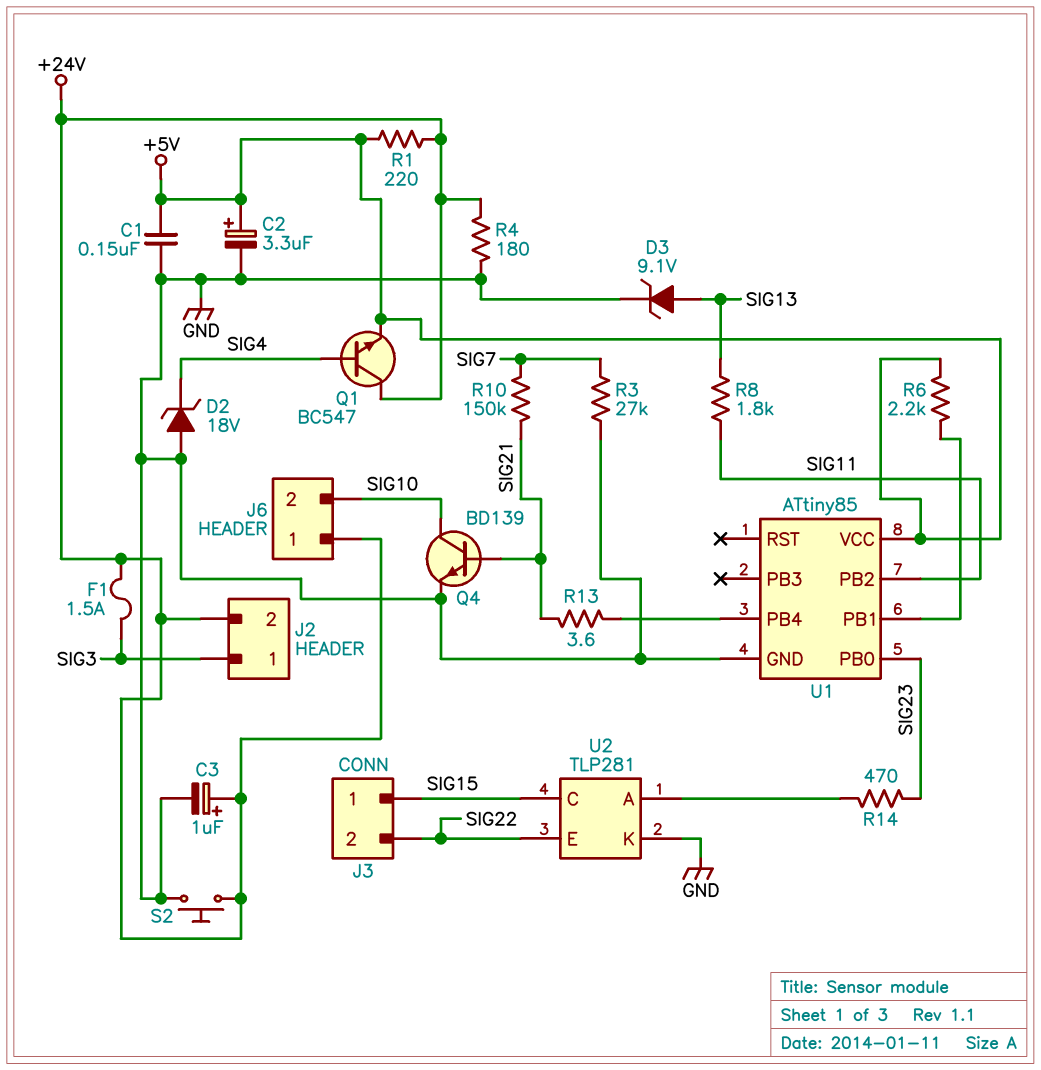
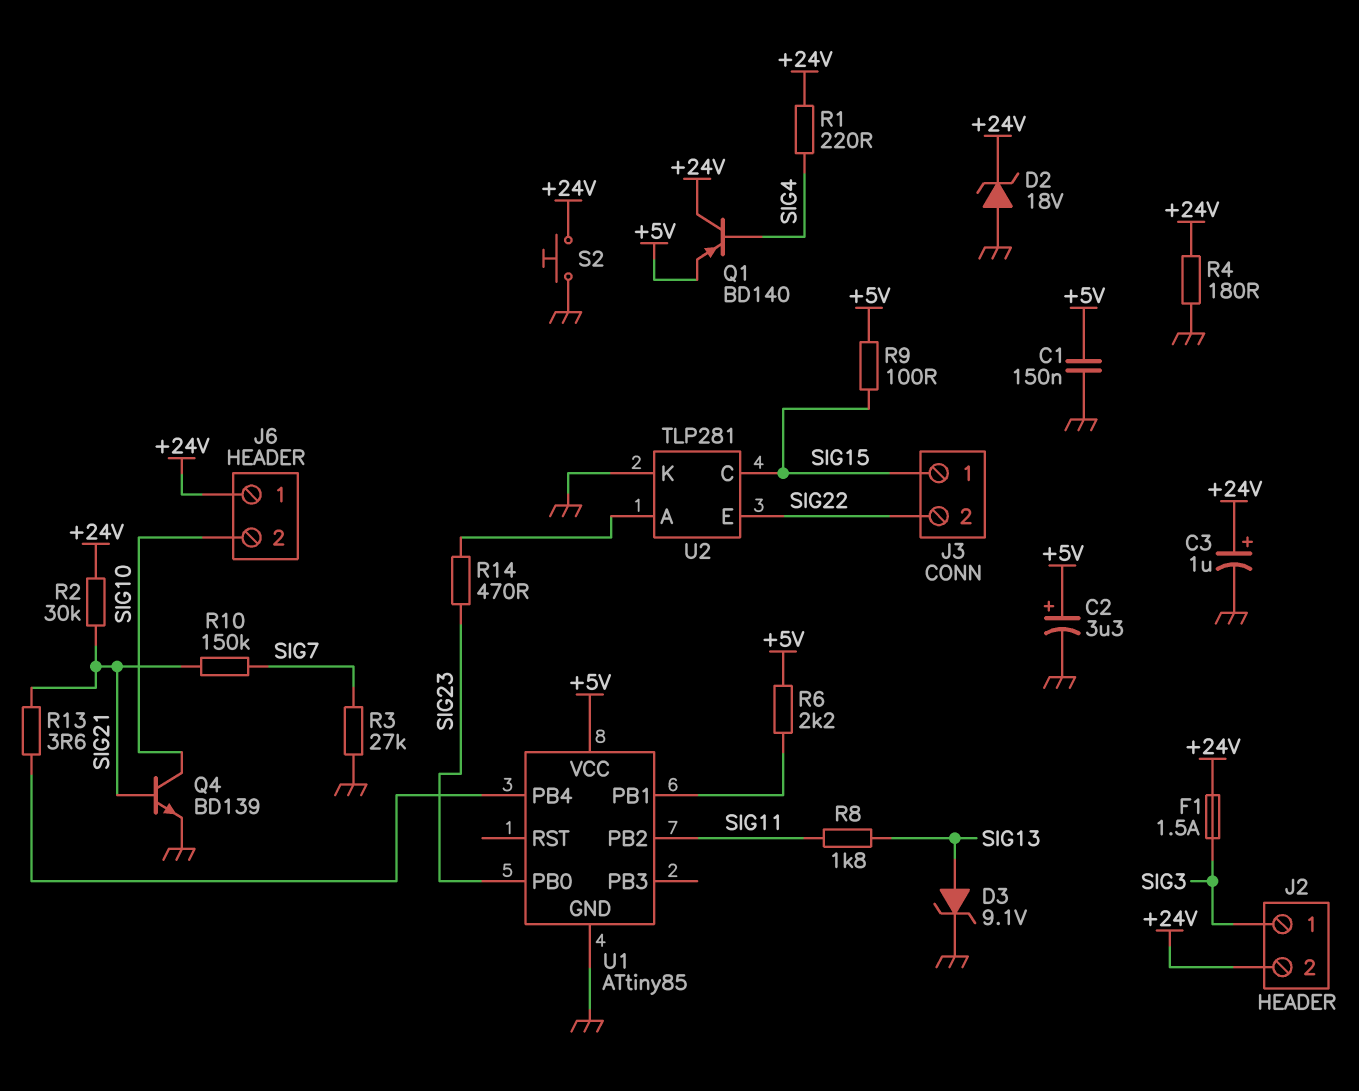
D2: zener 18V (A GND, K SIG4) -> zener 18V (A GND, K +24V)
Q1: NPN BC547 (B SIG4, C +24V, E +5V) -> PNP BD140 (B SIG4, C +24V, E +5V)
R1: 220 (+5V, +24V) -> 220 (+24V, SIG4)
R2: none -> 30k (+24V, SIG21)
R9: none -> 100 (+5V, SIG15)

